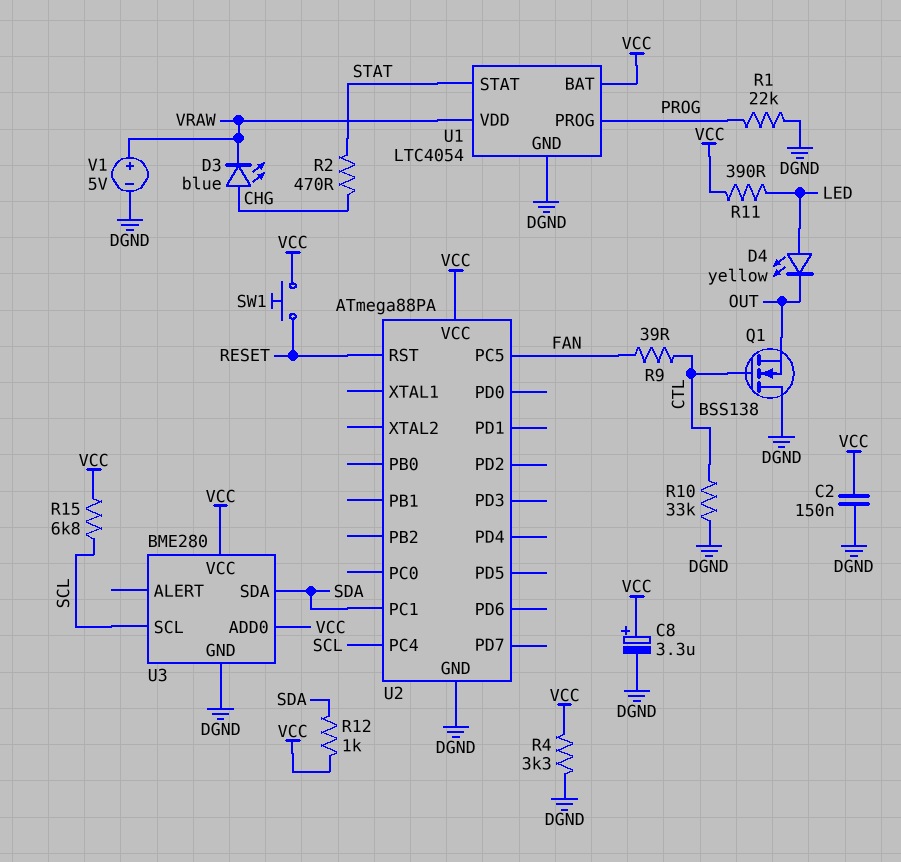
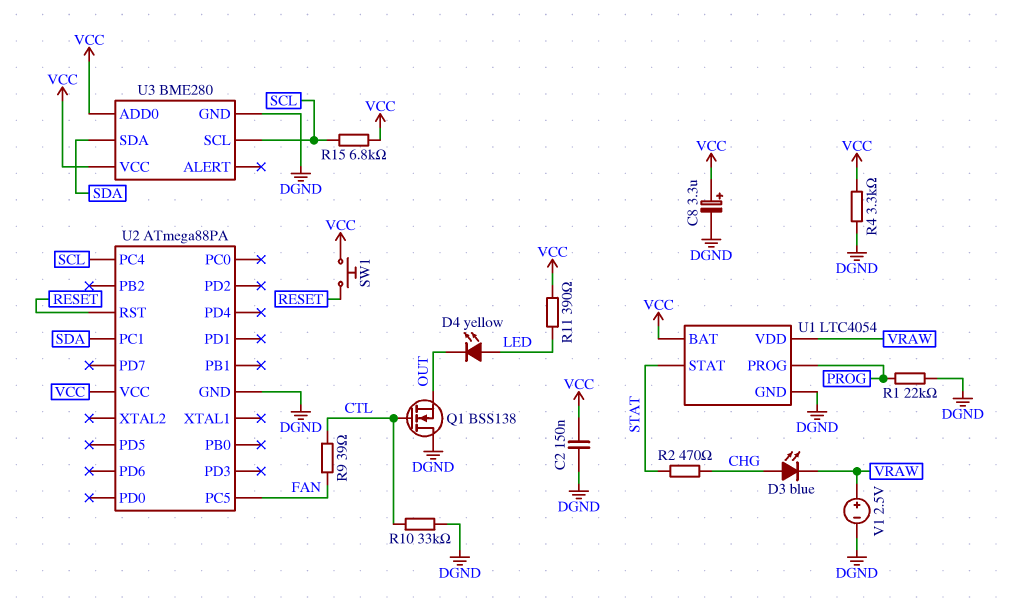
R12: 1k (SDA, VCC) -> none
V1: 5V (plus VRAW, minus DGND) -> 2.5V (plus VRAW, minus DGND)

